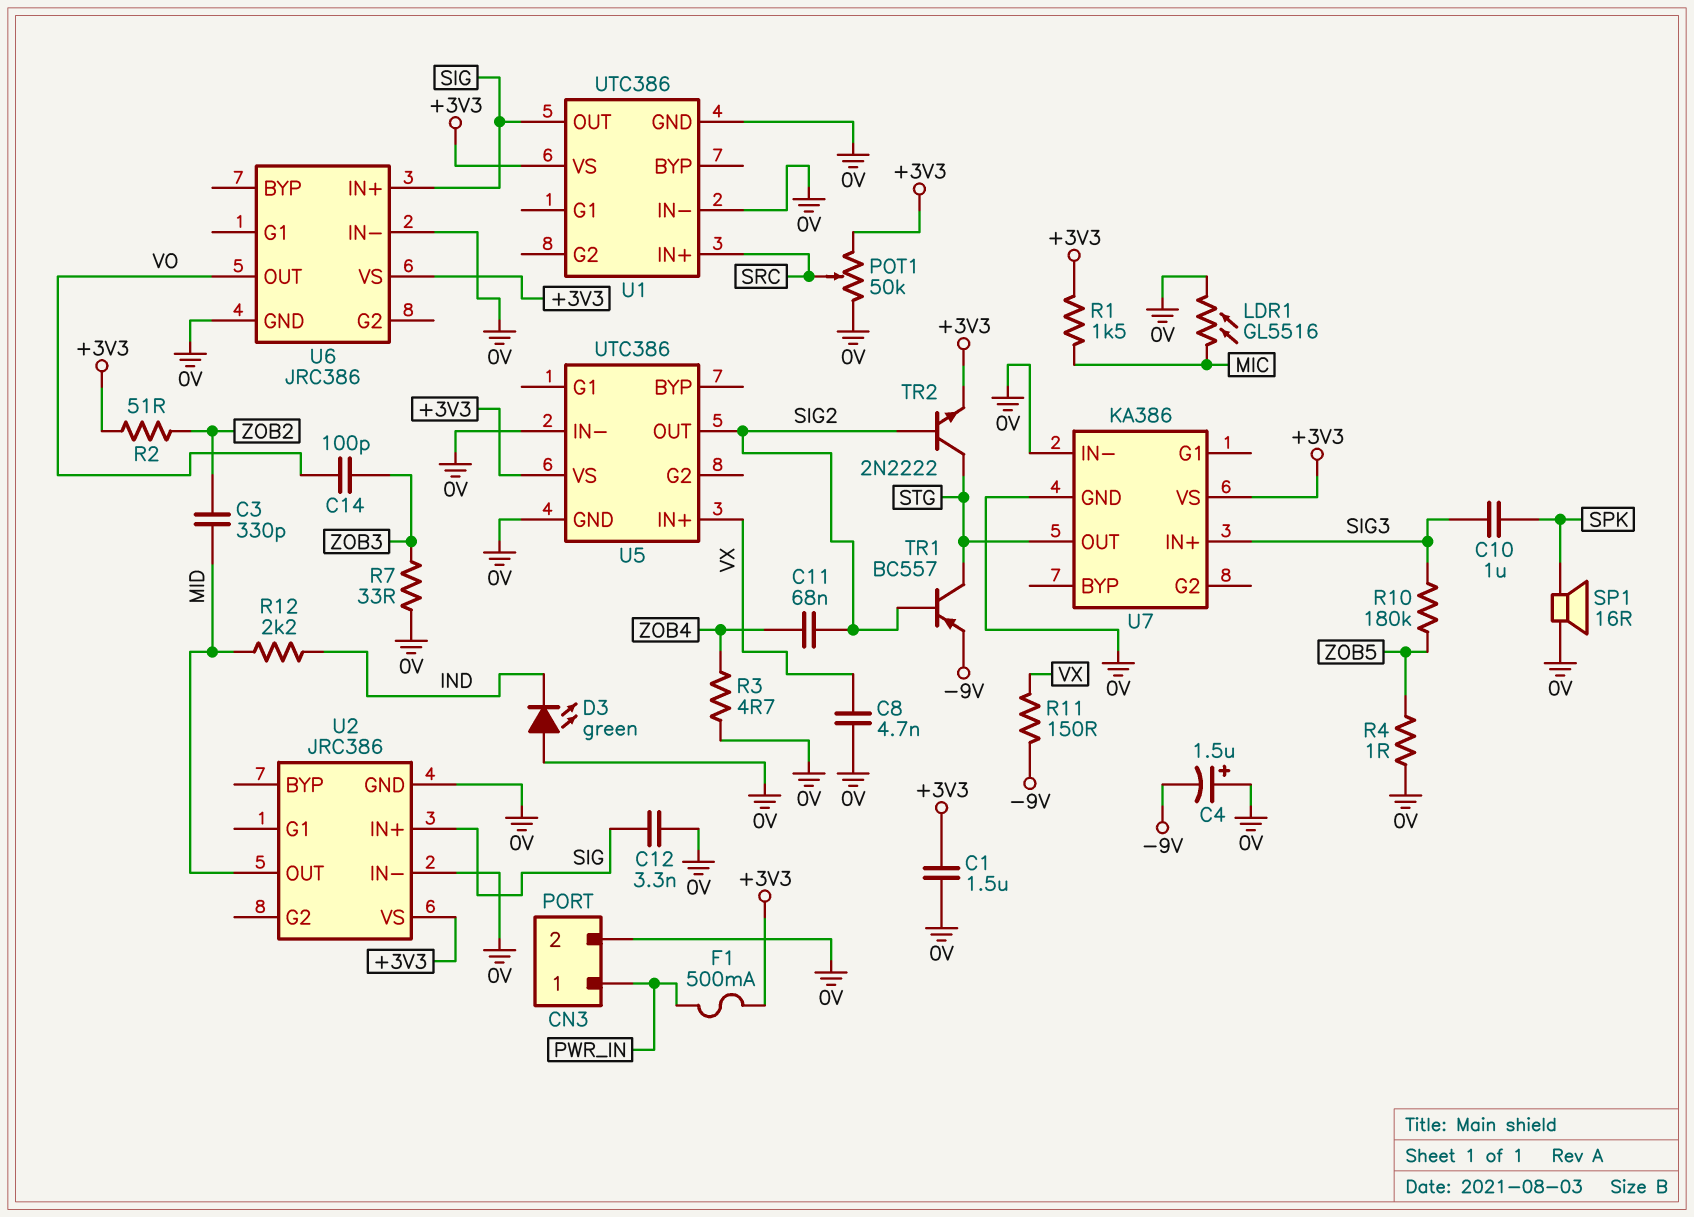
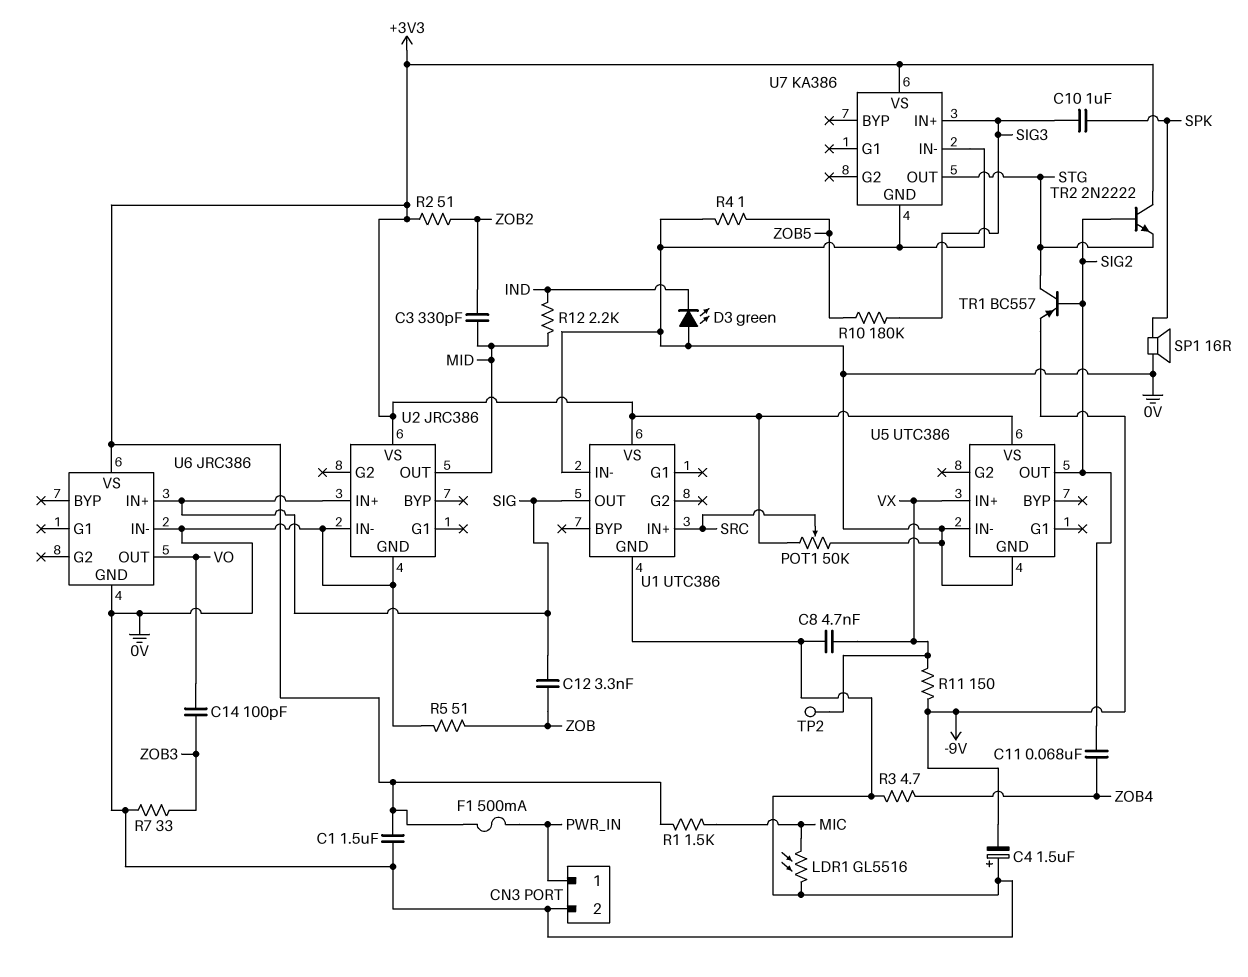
C12: 3.3nF (0V, SIG) -> 3.3nF (SIG, ZOB)
R5: none -> 51 (0V, ZOB)
TP2: none -> test point (VX)
TR2: NPN 2N2222 (B SIG2, C STG, E +3V3) -> NPN 2N2222 (B SIG2, C +3V3, E STG)

